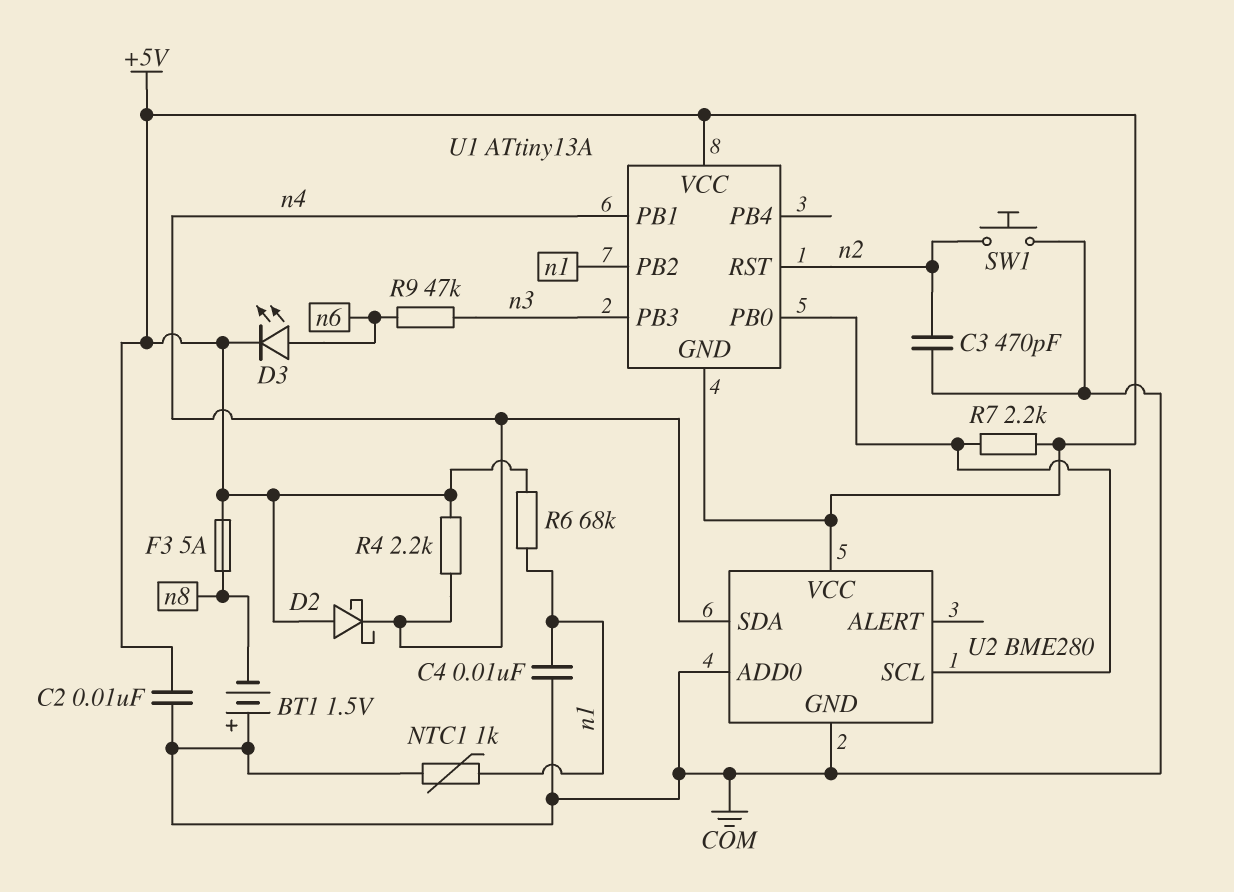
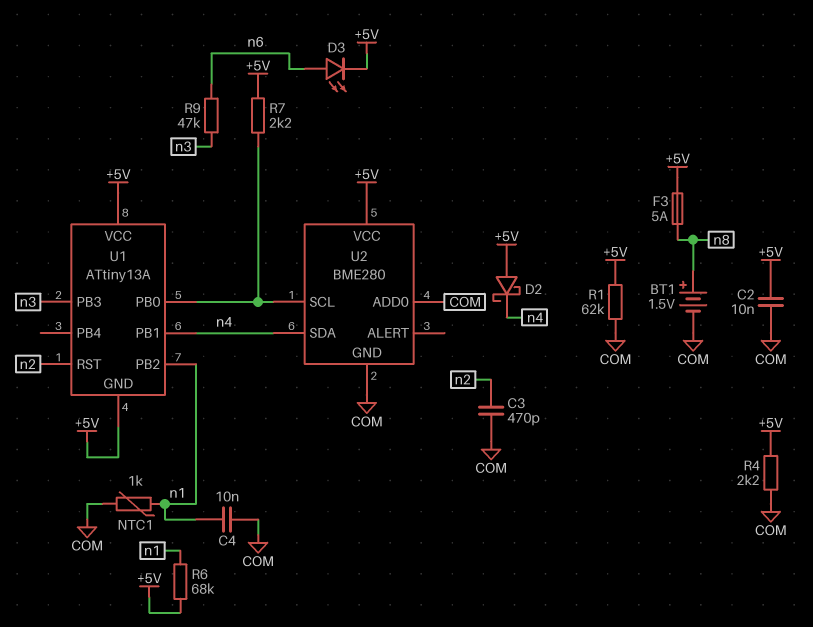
BT1: 1.5V (plus COM, minus n8) -> 1.5V (plus n8, minus COM)
R1: none -> 62k (+5V, COM)
R4: 2.2k (+5V, n4) -> 2.2k (+5V, COM)
SW1: button (COM, n2) -> none

